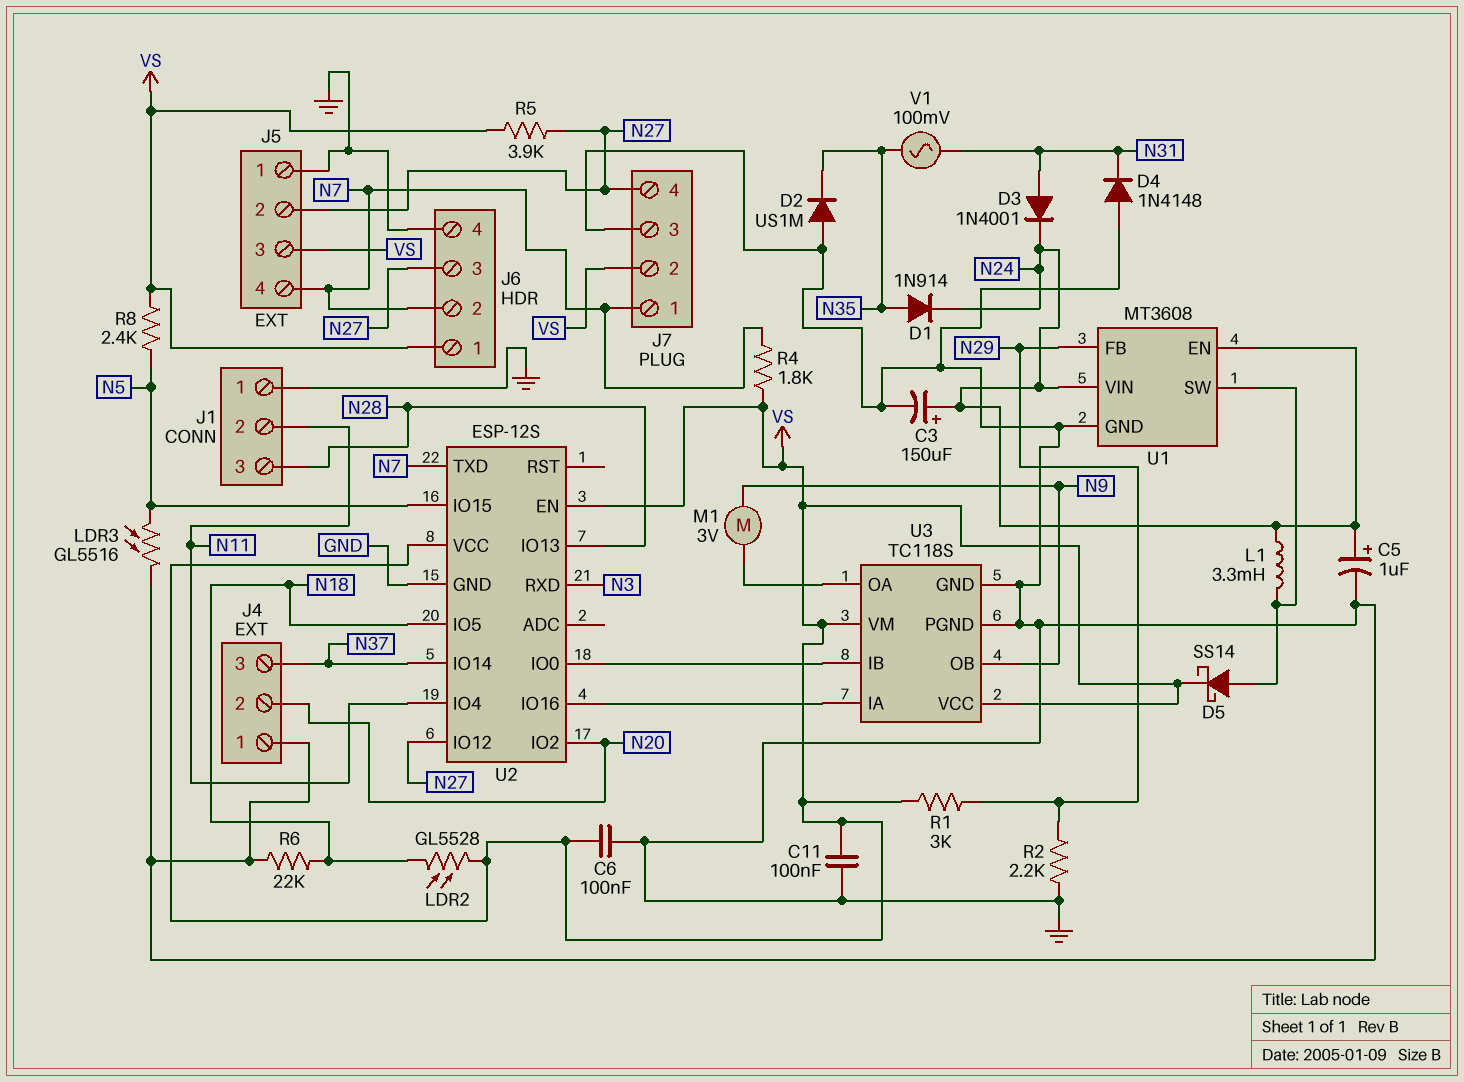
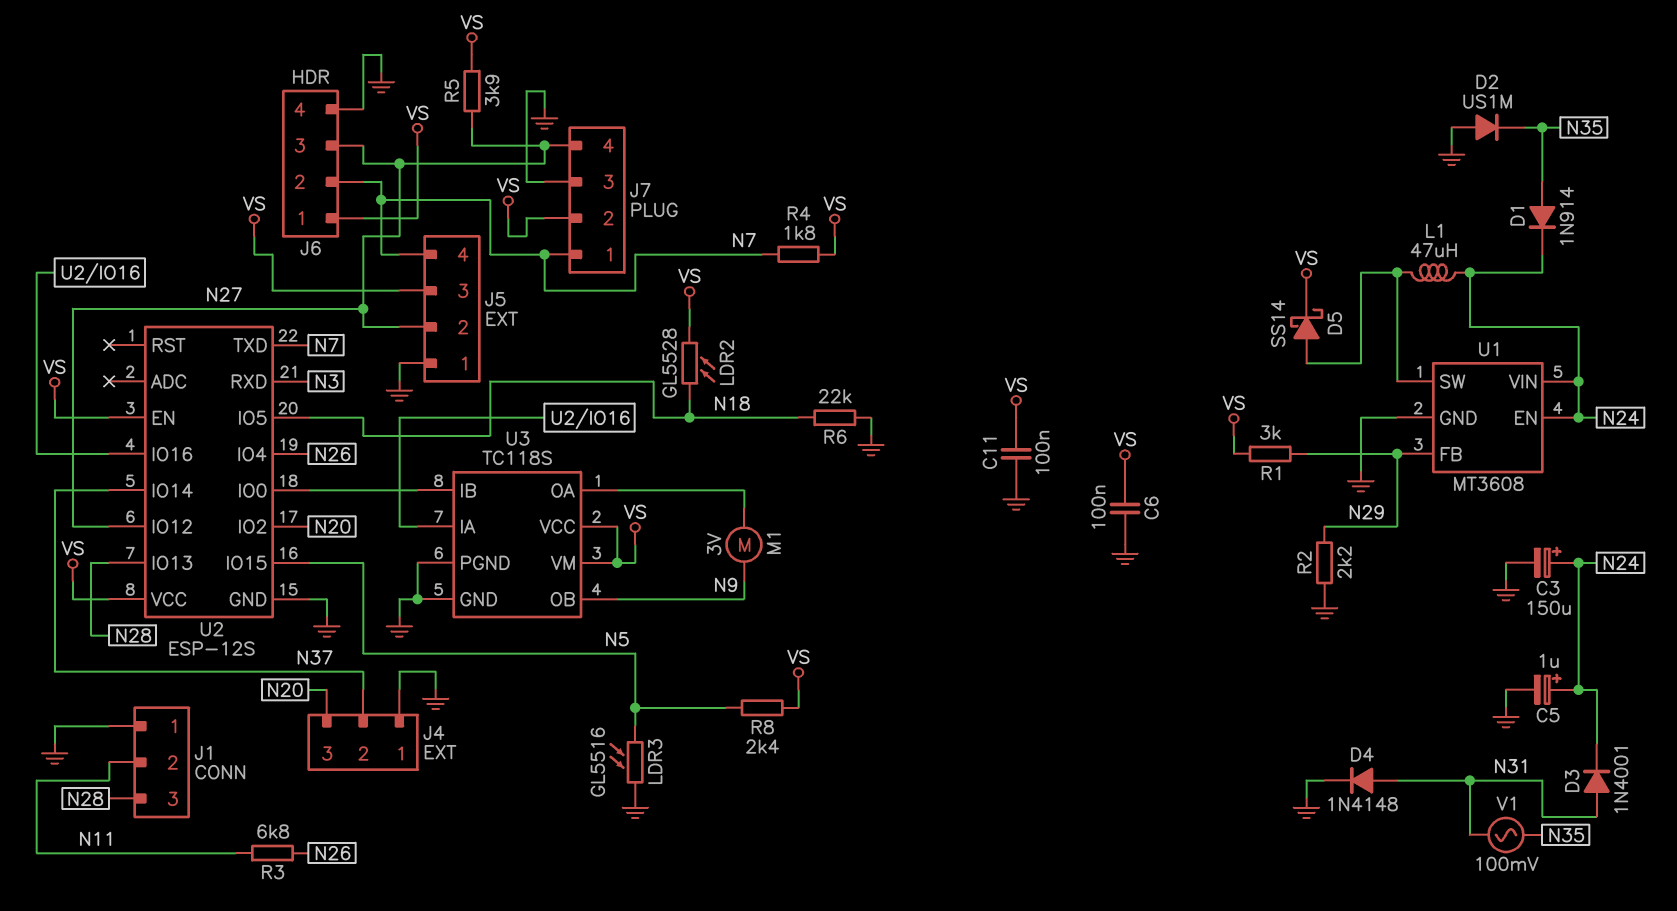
D4: diode 1N4148 (A GND, K N31) -> diode 1N4148 (A N31, K GND)
J4 pin 2: N20 -> N37
J4 pin 3: N37 -> N20
L1: 3.3mH (N24, U1/SW) -> 47uH (N24, U1/SW)
R3: none -> 6.8k (N11, N26)
U2 pin IO4: N11 -> N26

